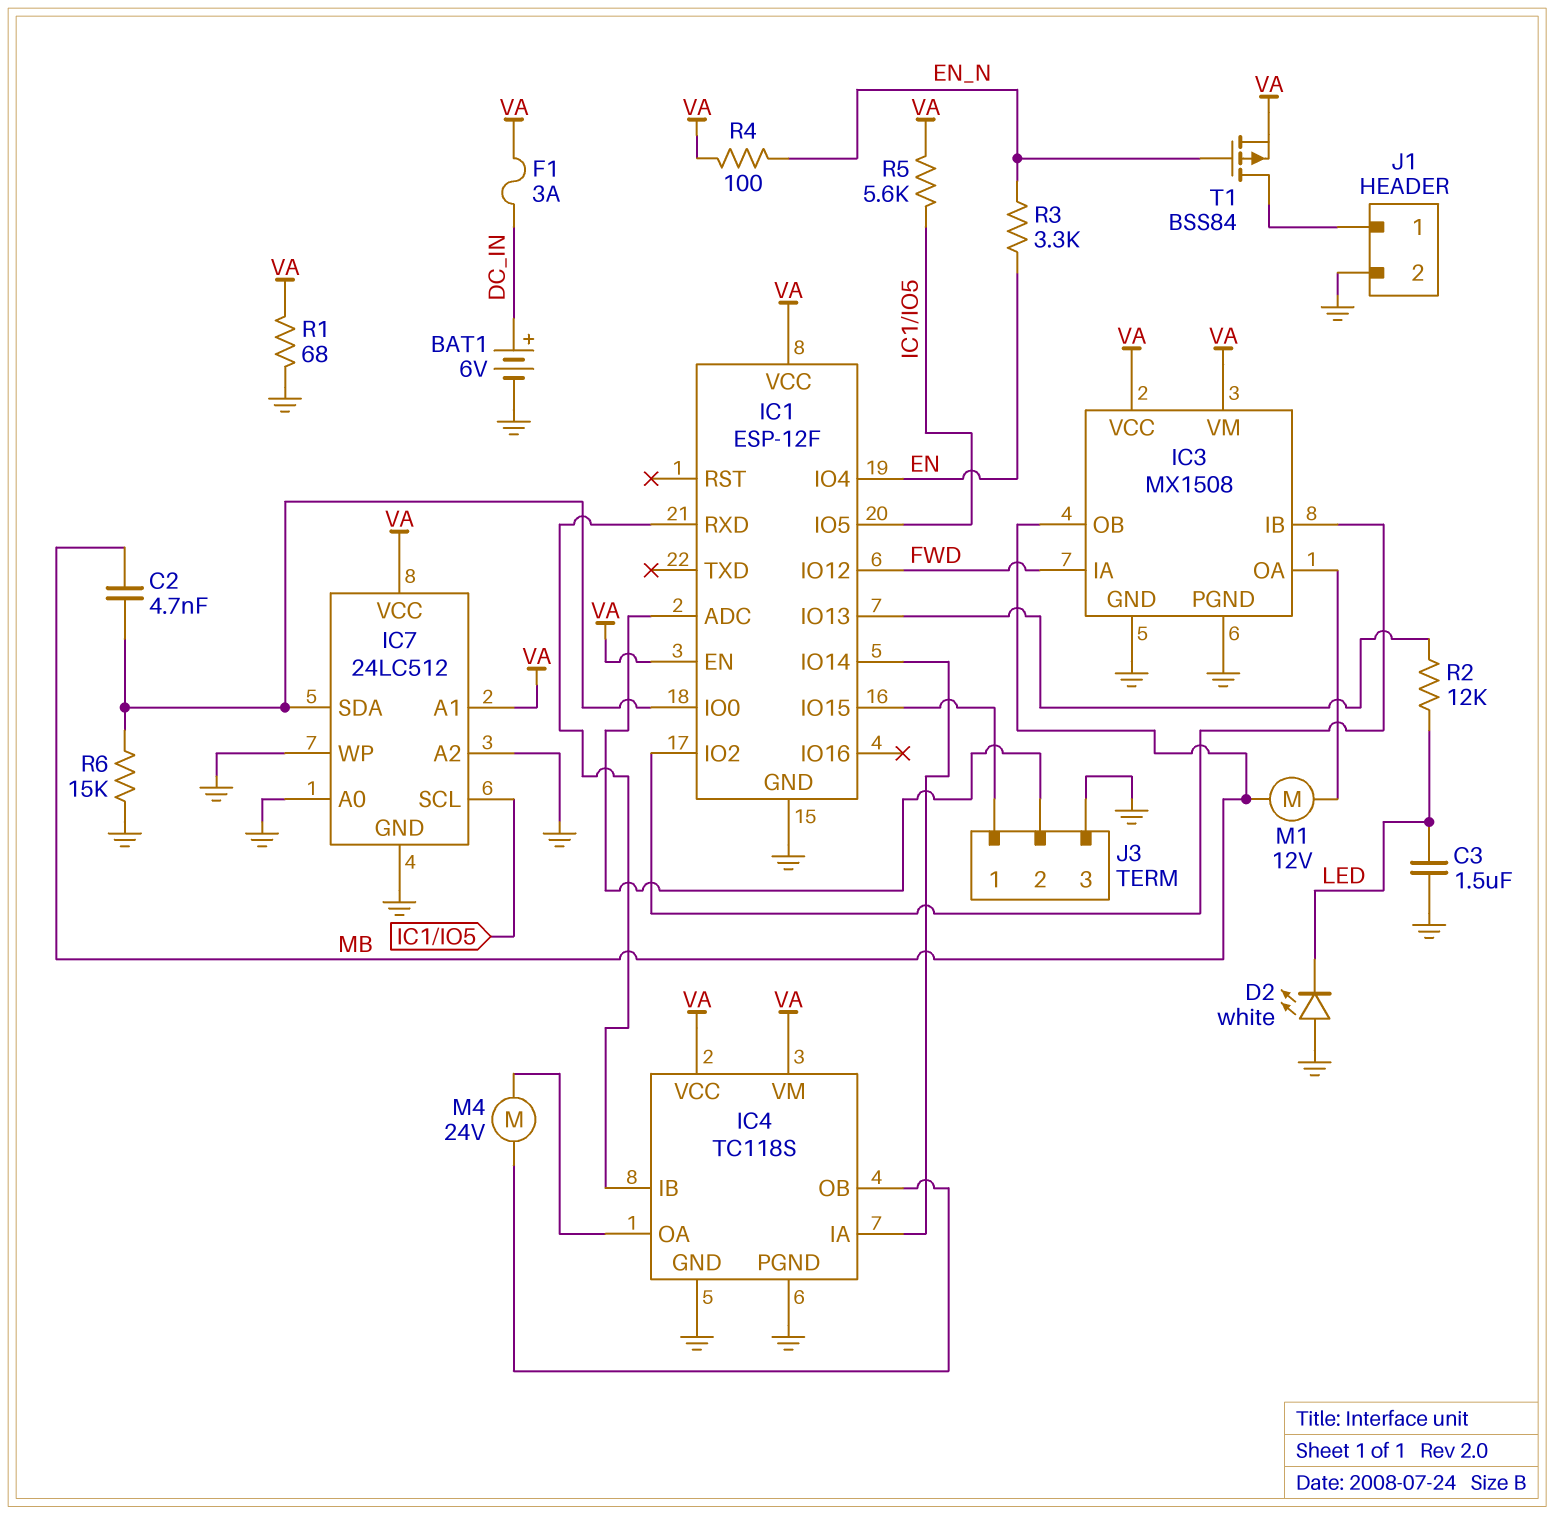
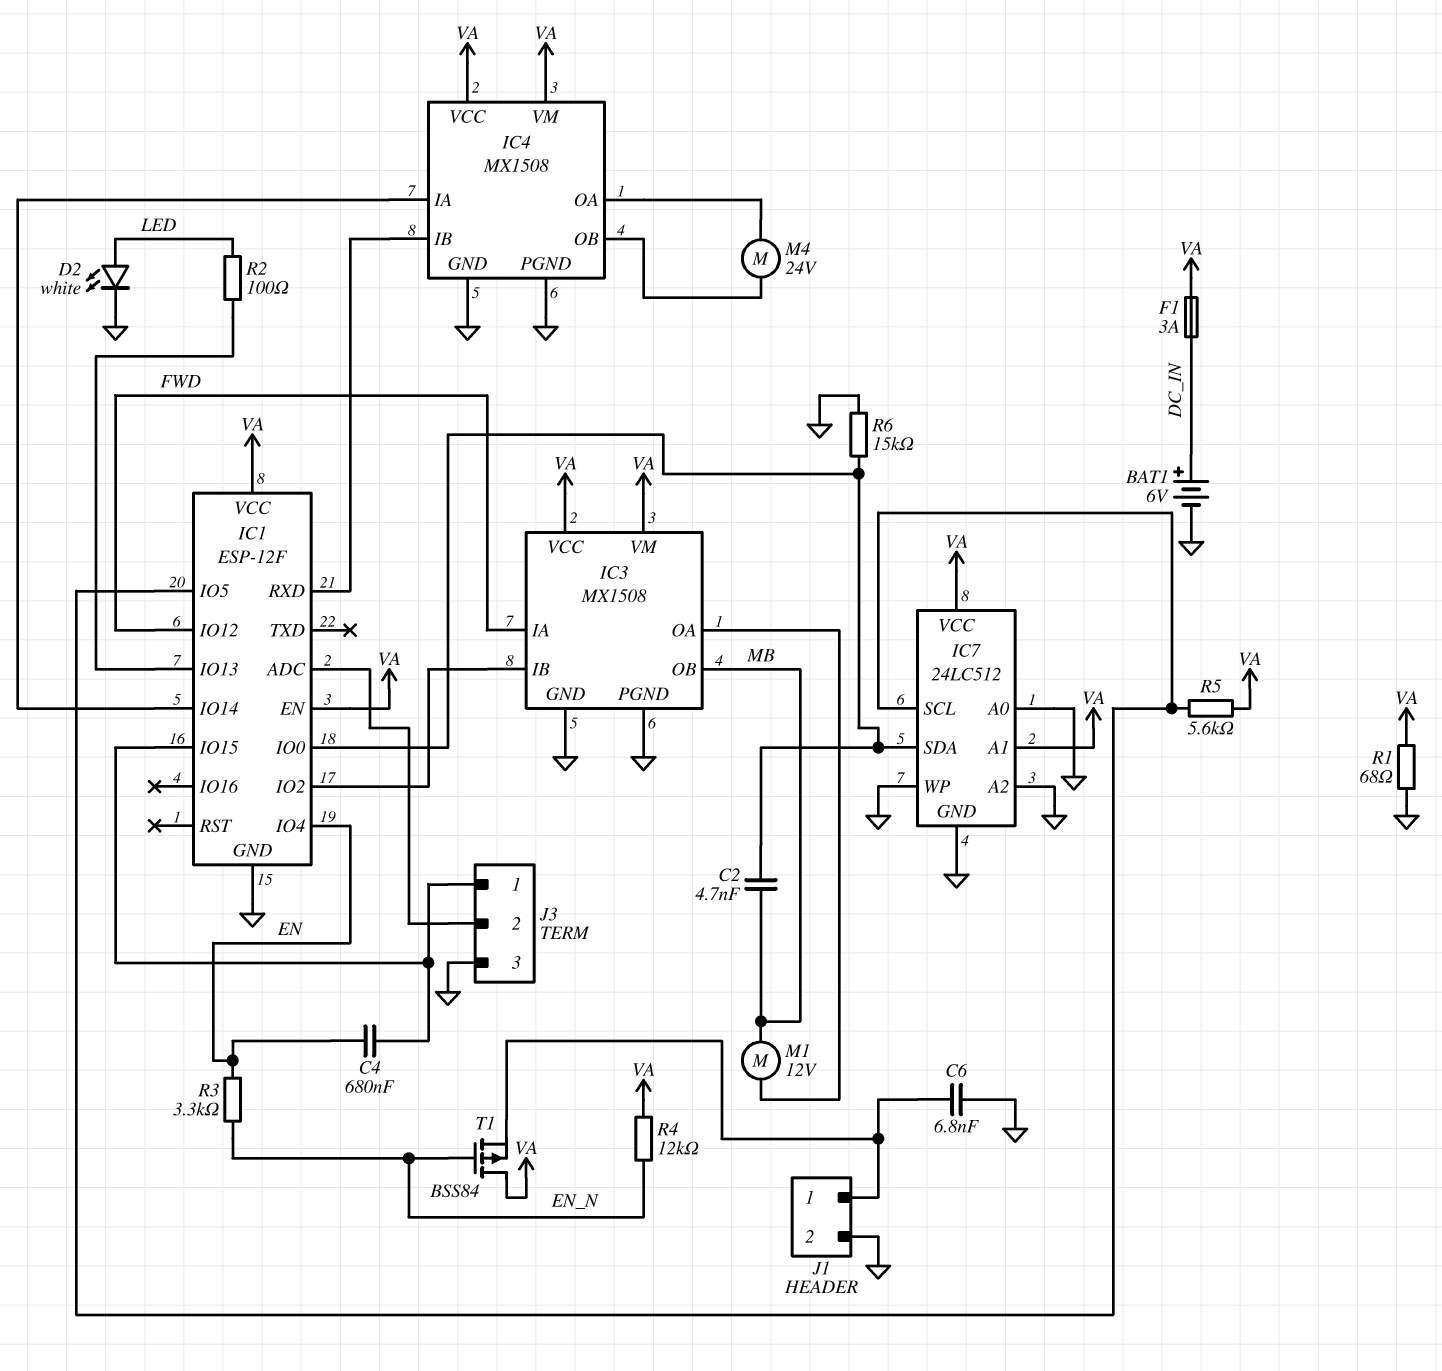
C3: 1.5uF (GND, LED) -> none
C4: none -> 680nF (EN, IC1/IO15)
C6: none -> 6.8nF (GND, J1/1)
D2: LED white (A GND, K LED) -> LED white (A LED, K GND)
IC4: TC118S -> MX1508
R2: 12k (IC1/IO13, LED) -> 100 (IC1/IO13, LED)
R4: 100 (EN_N, VA) -> 12k (EN_N, VA)
T1: PMOS BSS84 (G EN_N, D J1/1, S VA) -> PMOS BSS84 (G EN_N, D VA, S J1/1)

